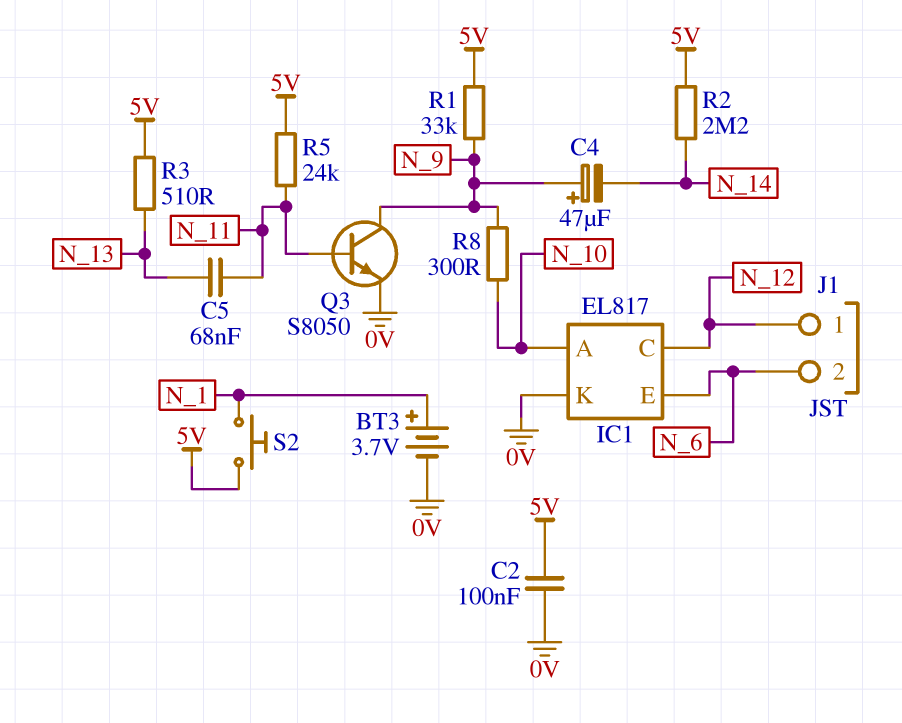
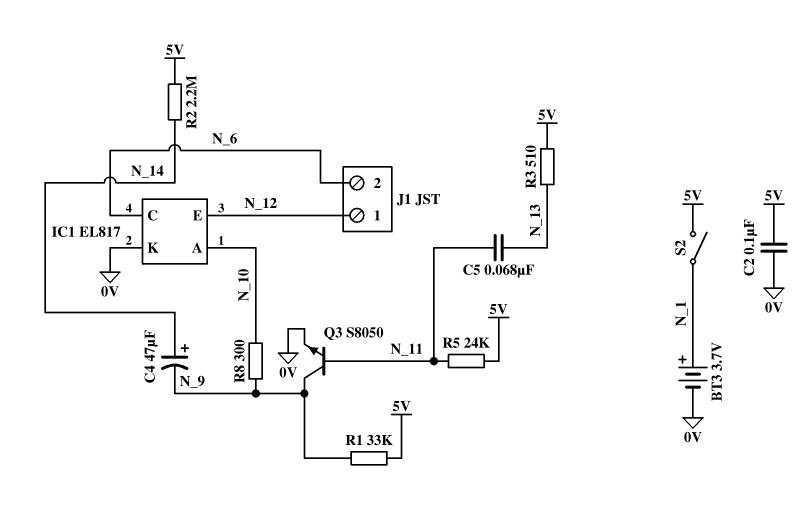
C4: 47uF (plus N_9, minus N_14) -> 47uF (plus N_14, minus N_9)
IC1 pin C: N_12 -> N_6
IC1 pin E: N_6 -> N_12
S2: button (5V, N_1) -> switch (5V, N_1)

